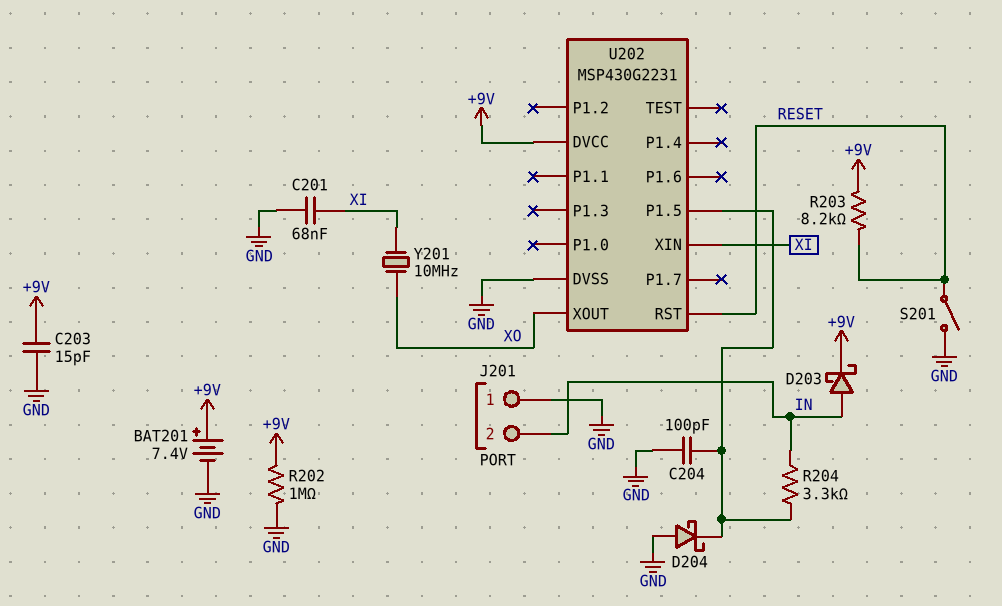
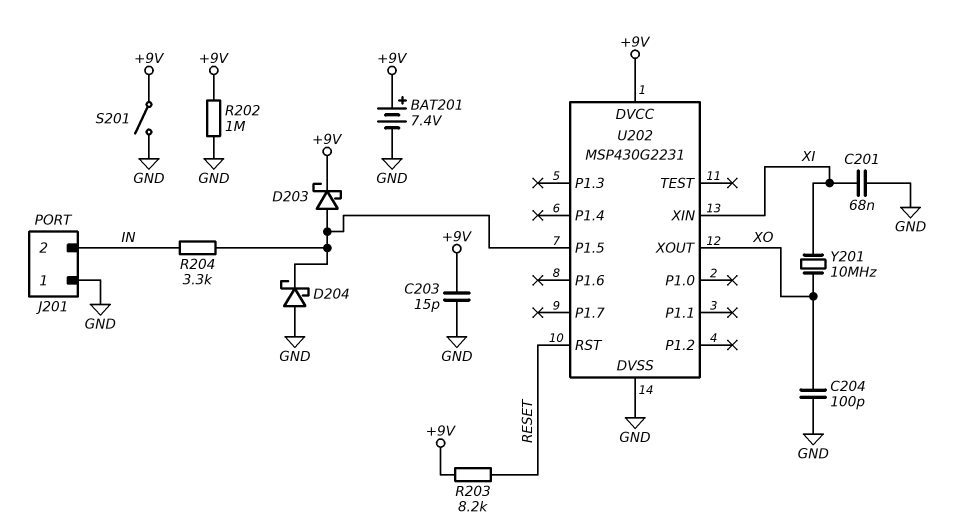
C204: 100pF (GND, U202/P1.5) -> 100pF (GND, XO)
D203: schottky (A IN, K +9V) -> schottky (A U202/P1.5, K +9V)
S201: switch (GND, RESET) -> switch (+9V, GND)

